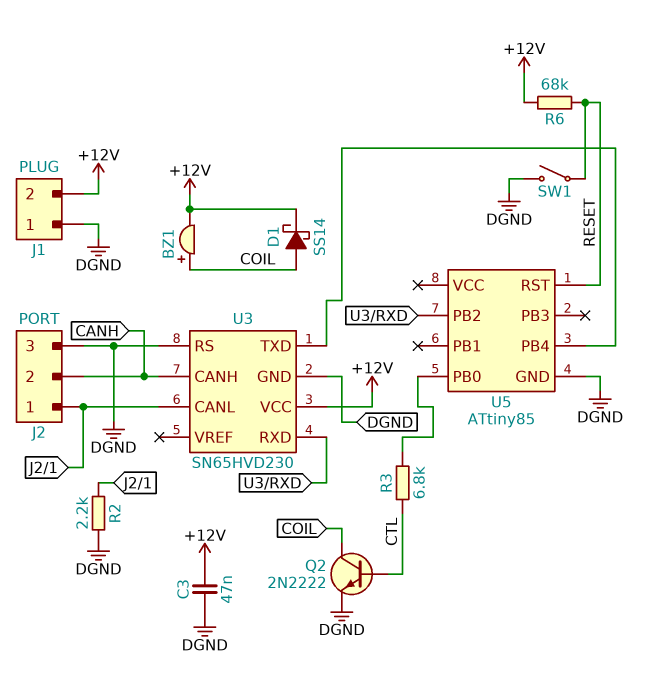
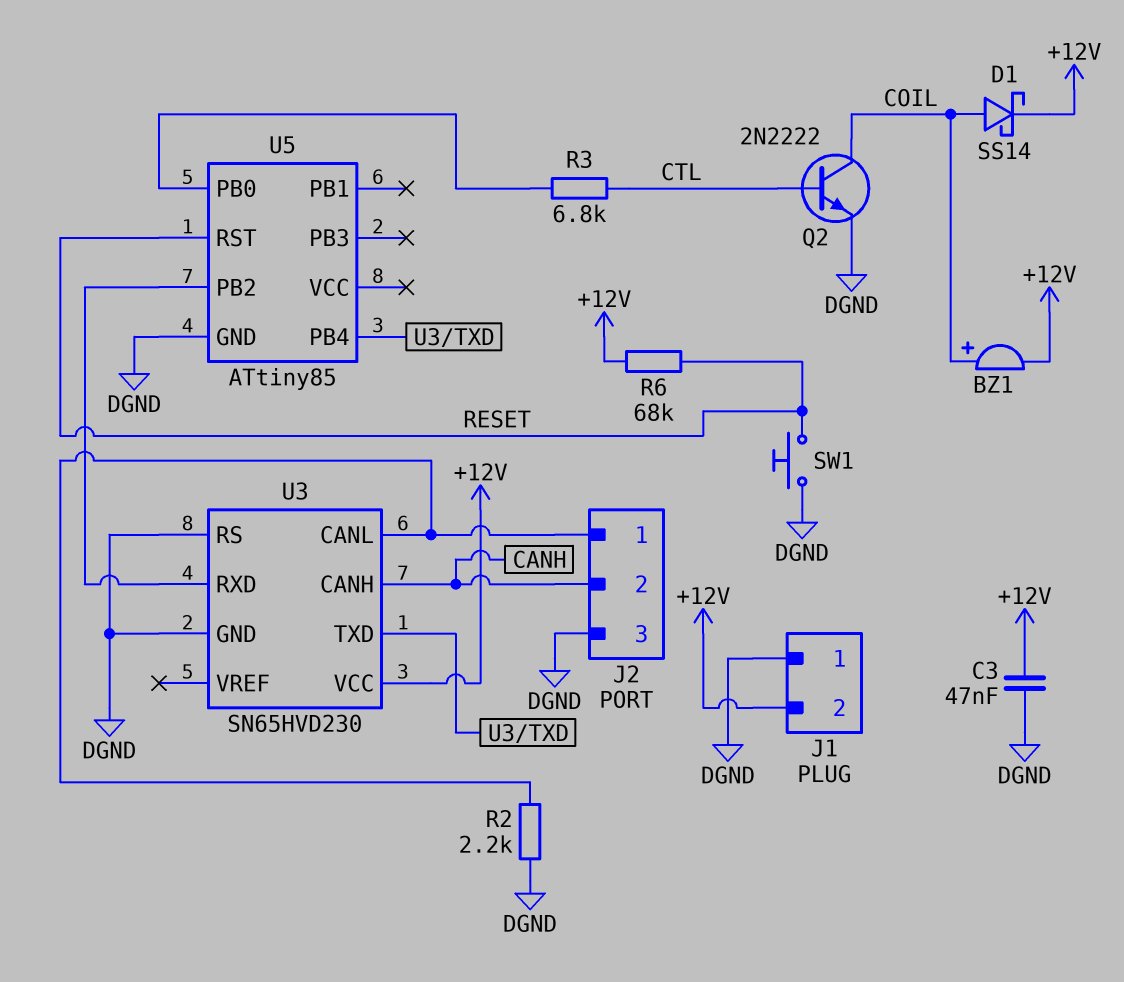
SW1: switch (DGND, RESET) -> button (DGND, RESET)

